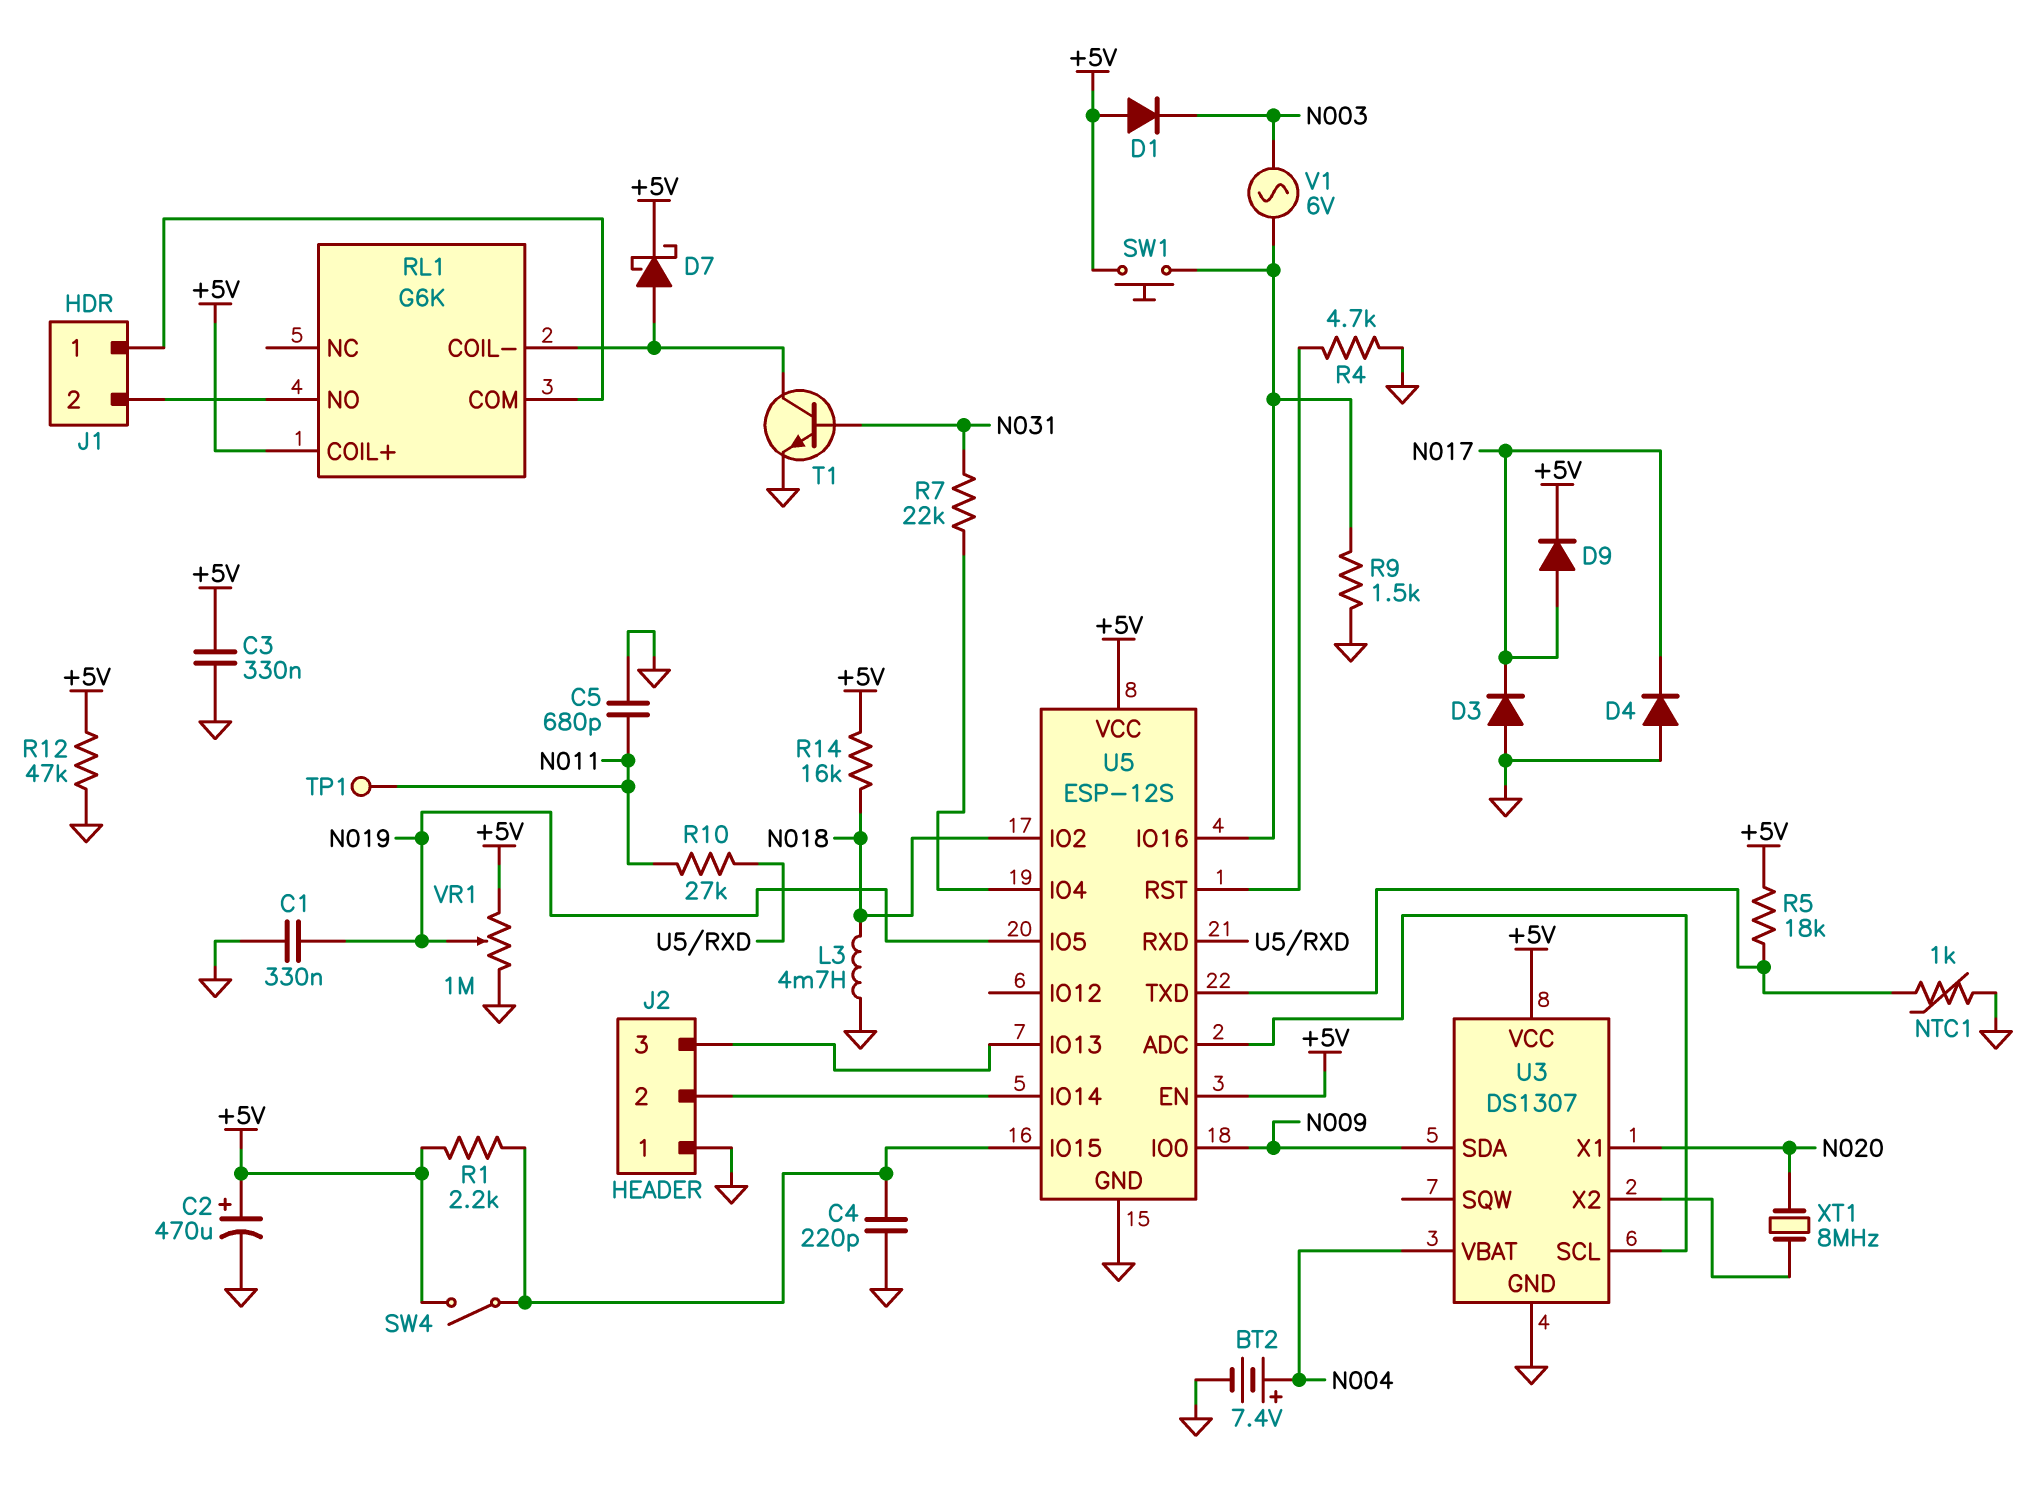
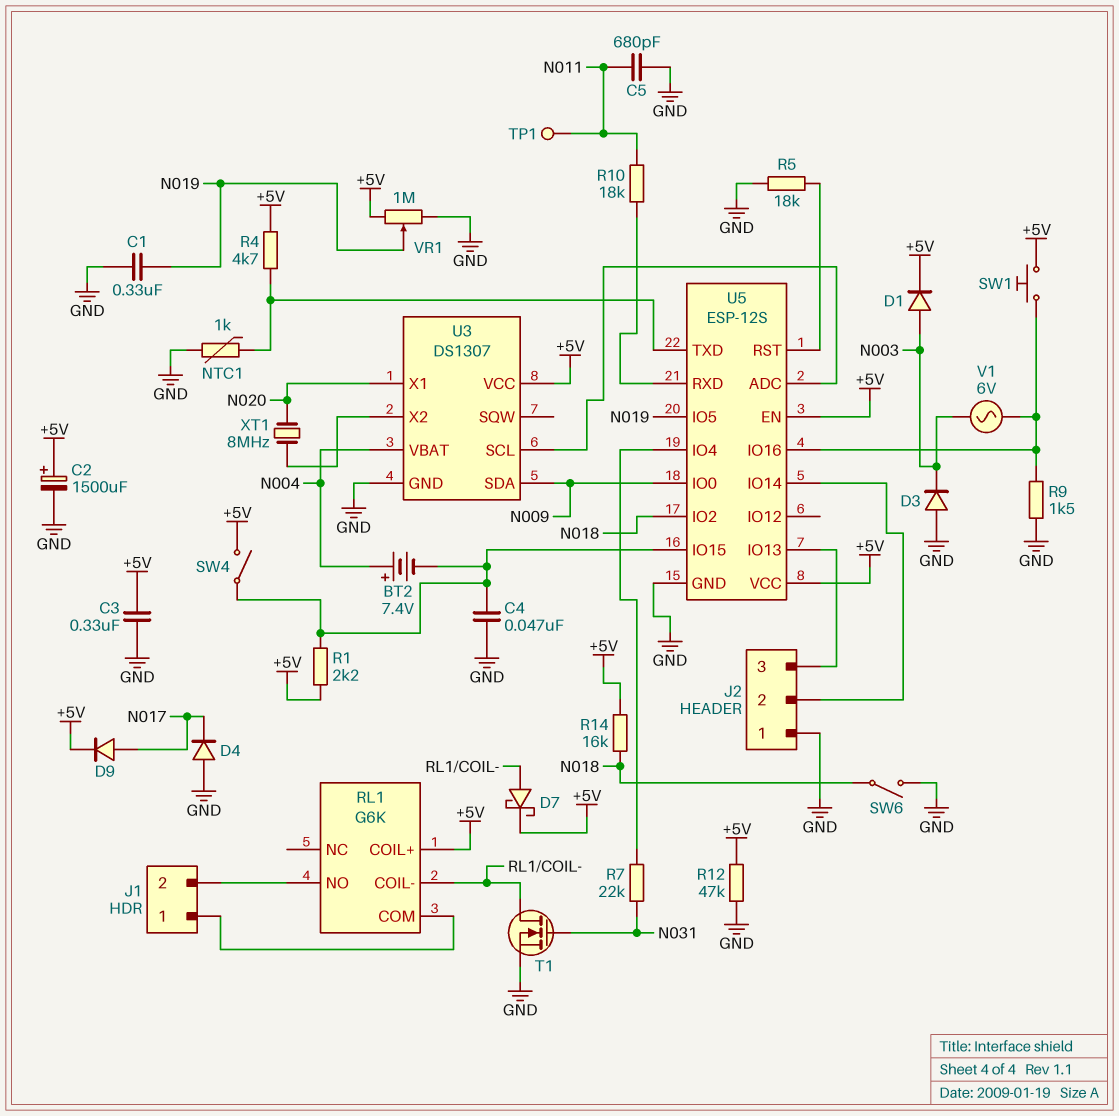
BT2: 7.4V (plus N004, minus GND) -> 7.4V (plus N004, minus U5/IO15)
C2: 470uF (plus +5V, minus GND) -> 1500uF (plus +5V, minus GND)
C4: 220pF (GND, U5/IO15) -> 47nF (GND, U5/IO15)
D1: diode (A +5V, K N003) -> diode (A N003, K +5V)
D3: diode (A GND, K N017) -> diode (A GND, K N003)
L3: 4.7mH (GND, N018) -> none
R4: 4.7k (GND, U5/RST) -> 4.7k (+5V, U5/TXD)
R5: 18k (+5V, U5/TXD) -> 18k (GND, U5/RST)
R10: 27k (N011, U5/RXD) -> 18k (N011, U5/RXD)
SW6: none -> switch (GND, N018)
T1: NPN (B N031, C RL1/COIL-, E GND) -> NMOS (G N031, D RL1/COIL-, S GND)

